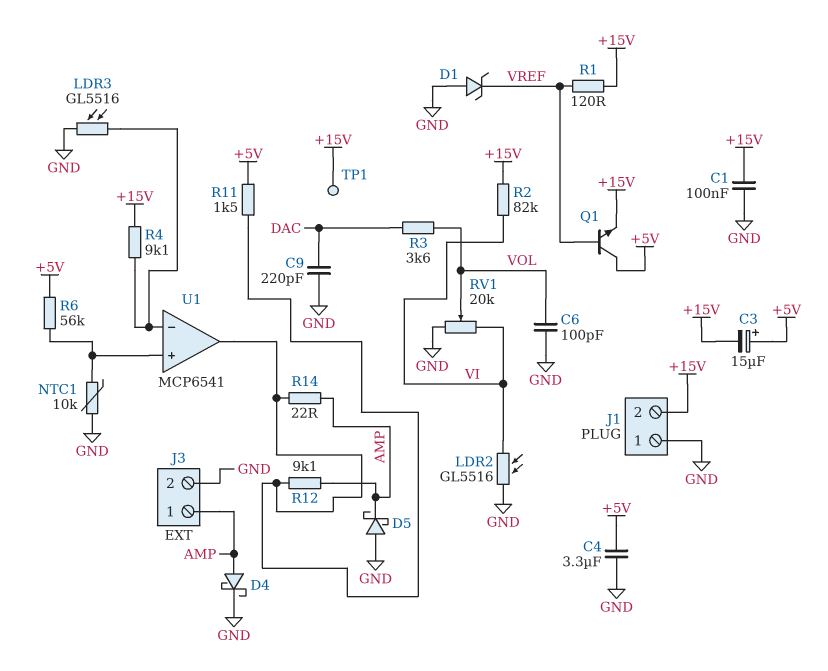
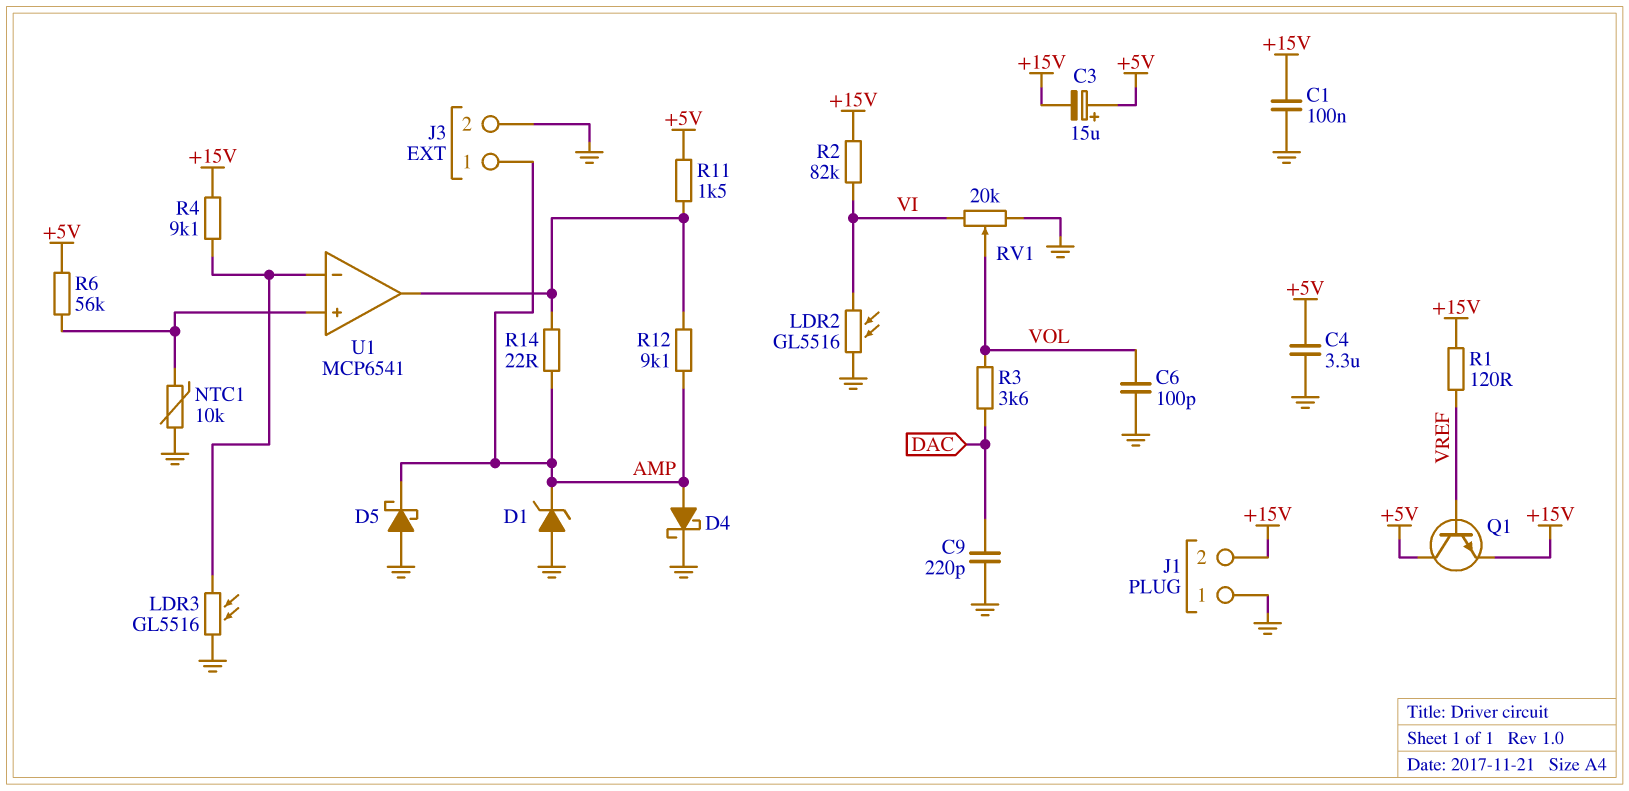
D1: zener (A GND, K VREF) -> zener (A GND, K AMP)
TP1: test point (+15V) -> none

